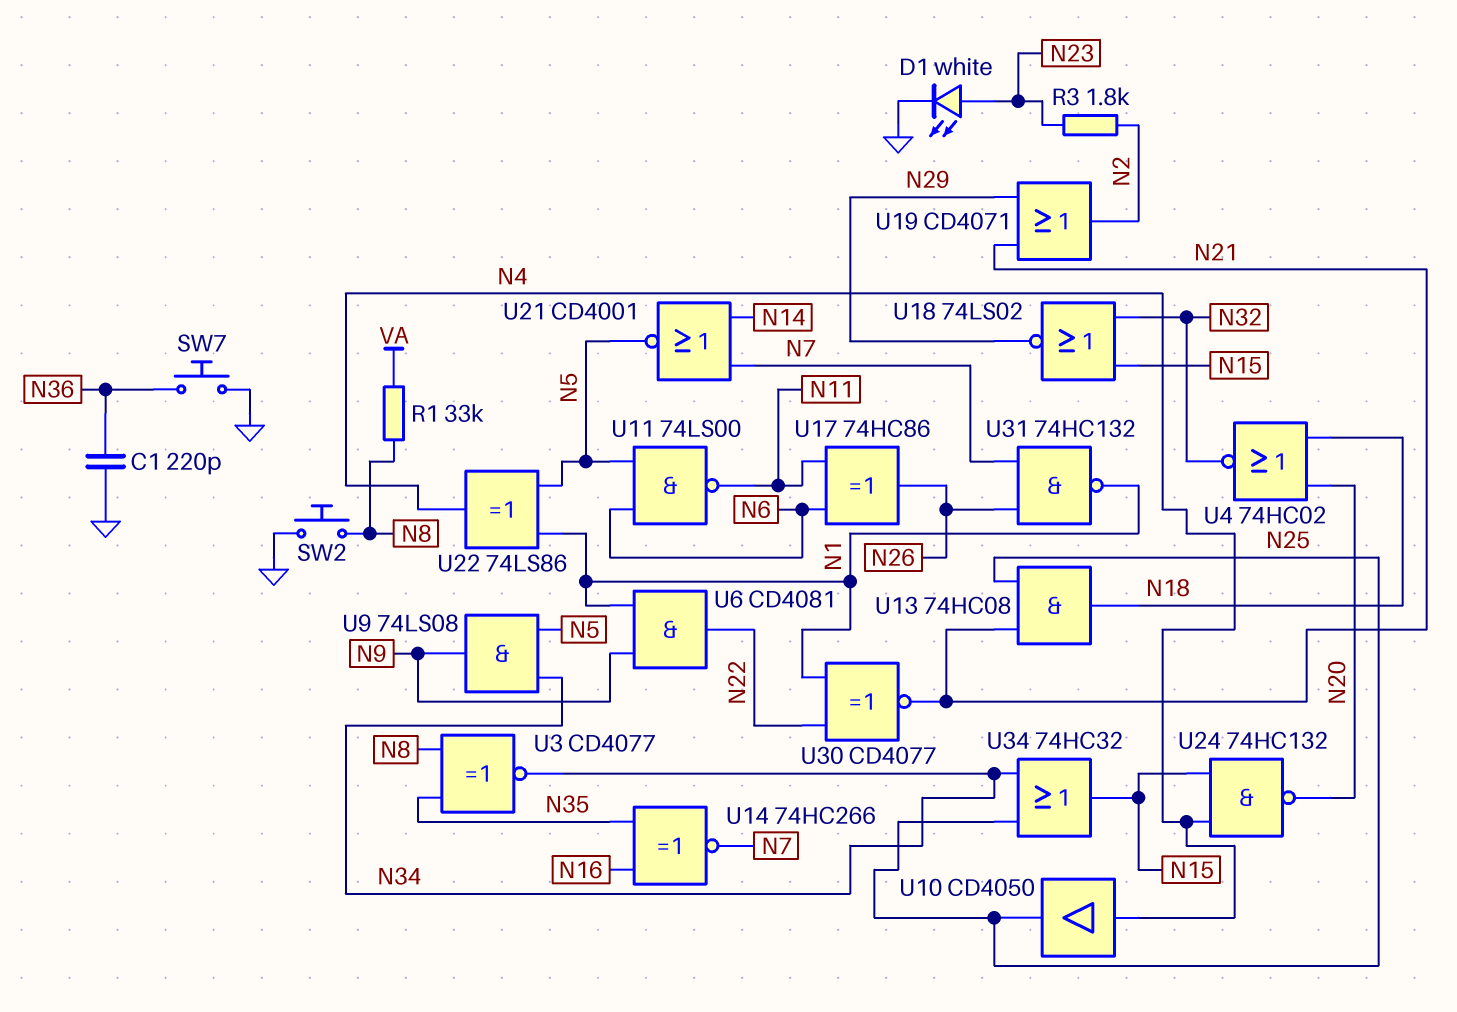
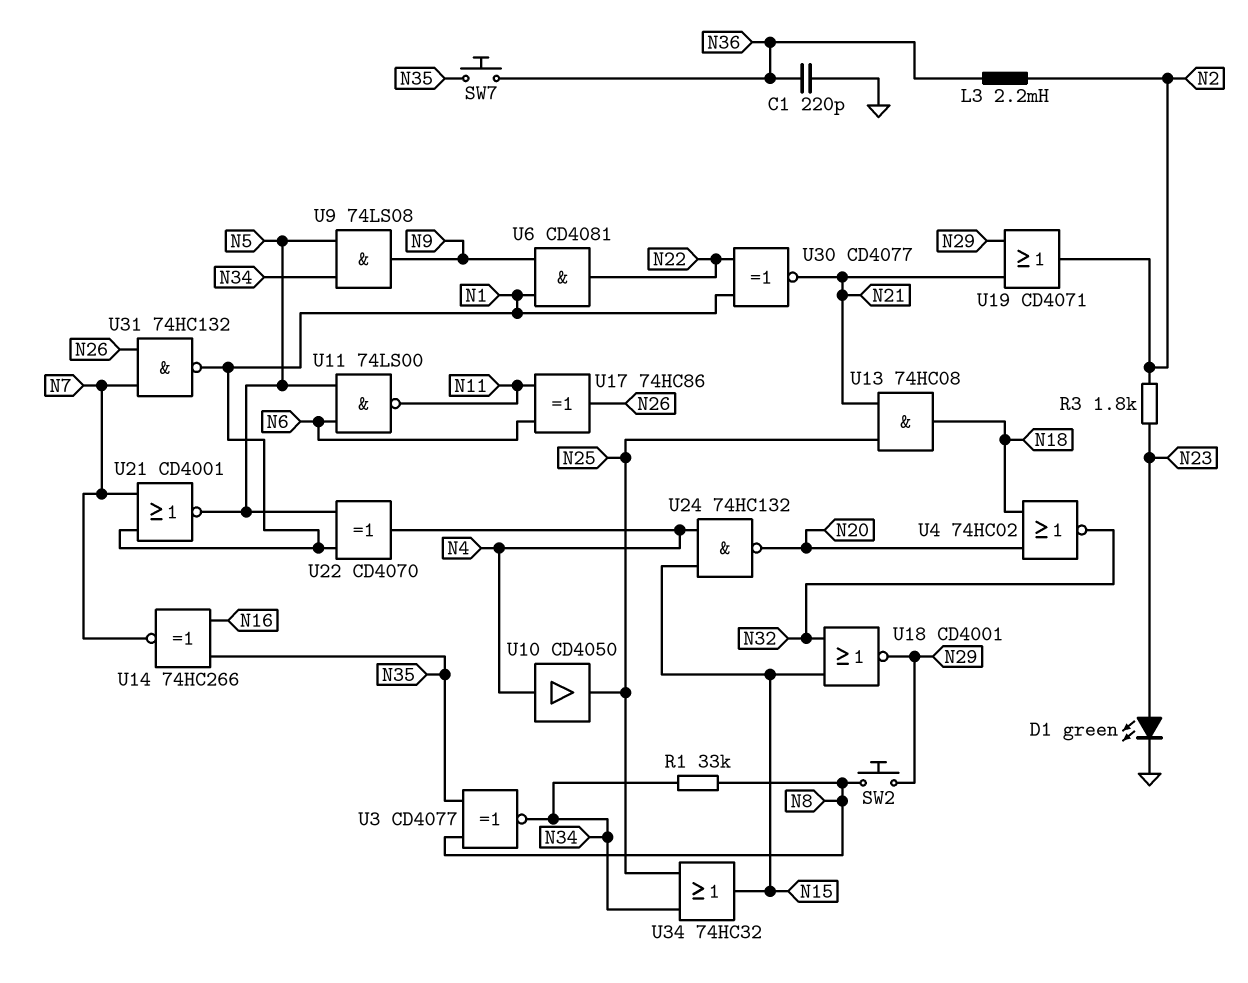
D1: LED white (A N23, K GND) -> LED green (A N23, K GND)
L3: none -> 2.2mH (N2, N36)
R1: 33k (N8, VA) -> 33k (N8, N34)
SW2: button (GND, N8) -> button (N8, N29)
SW7: button (GND, N36) -> button (N35, N36)
U18: NOR 74LS02 (in N15, in N32, out N29) -> NOR CD4001 (in N15, in N32, out N29)
U21: NOR CD4001 (in N7, in N14, out N5) -> NOR CD4001 (in N1, in N7, out N5)
U22: XOR 74LS86 (in N1, in N5, out N4) -> XOR CD4070 (in N1, in N5, out N4)

